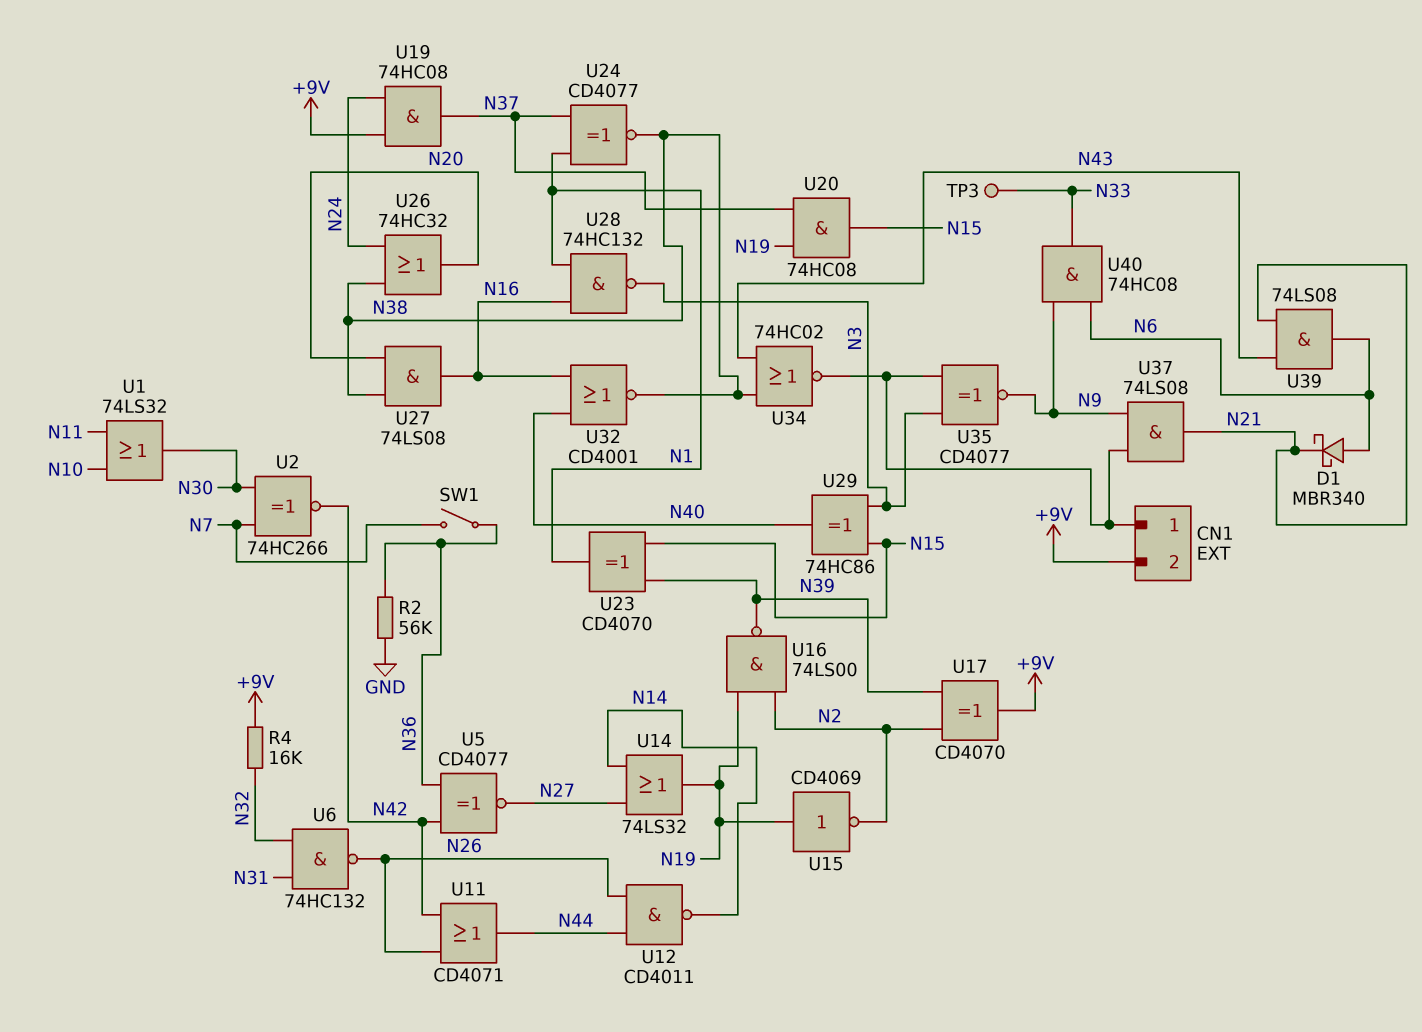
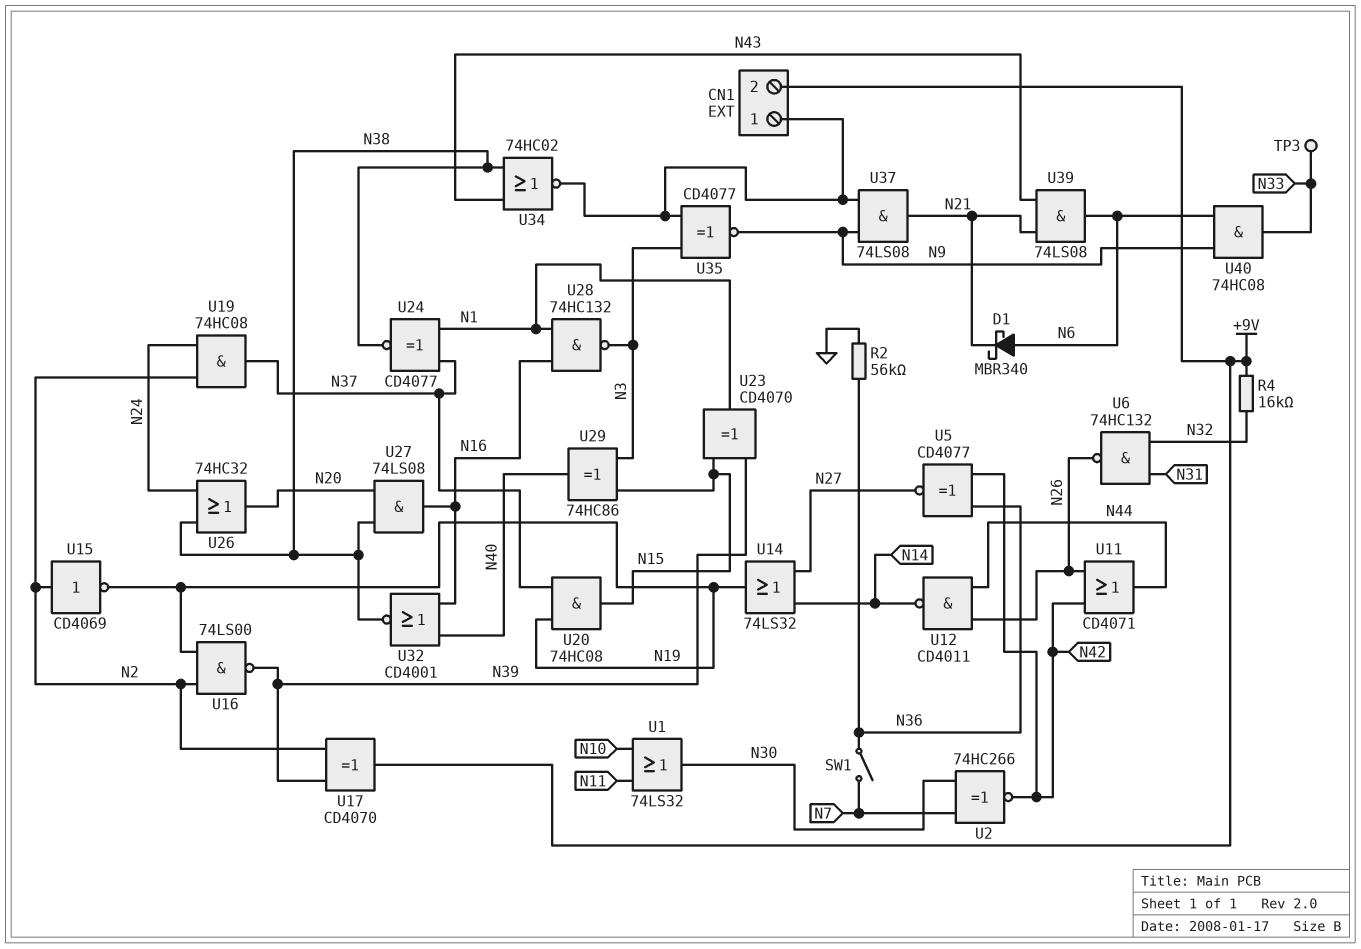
U15: NOT CD4069 (in N19, out N2) -> NOT CD4069 (in N2, out N19)
U19: AND 74HC08 (in +9V, in N24, out N37) -> AND 74HC08 (in N2, in N24, out N37)

